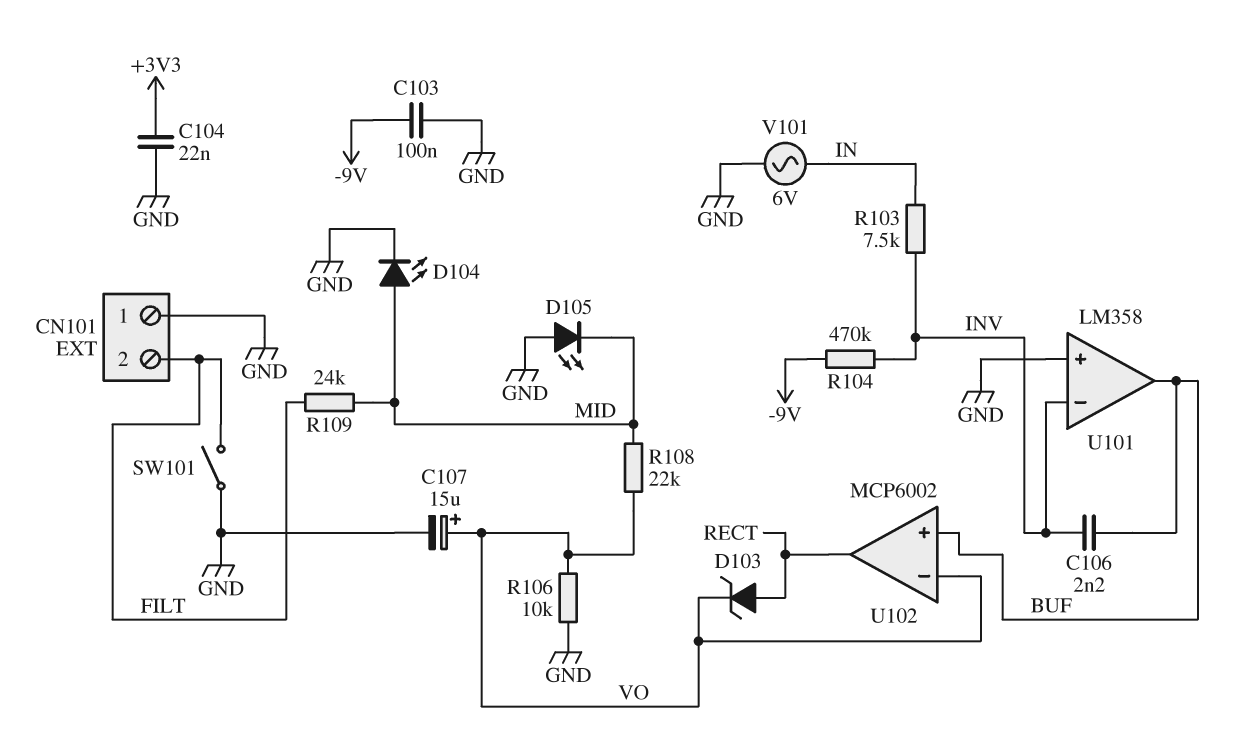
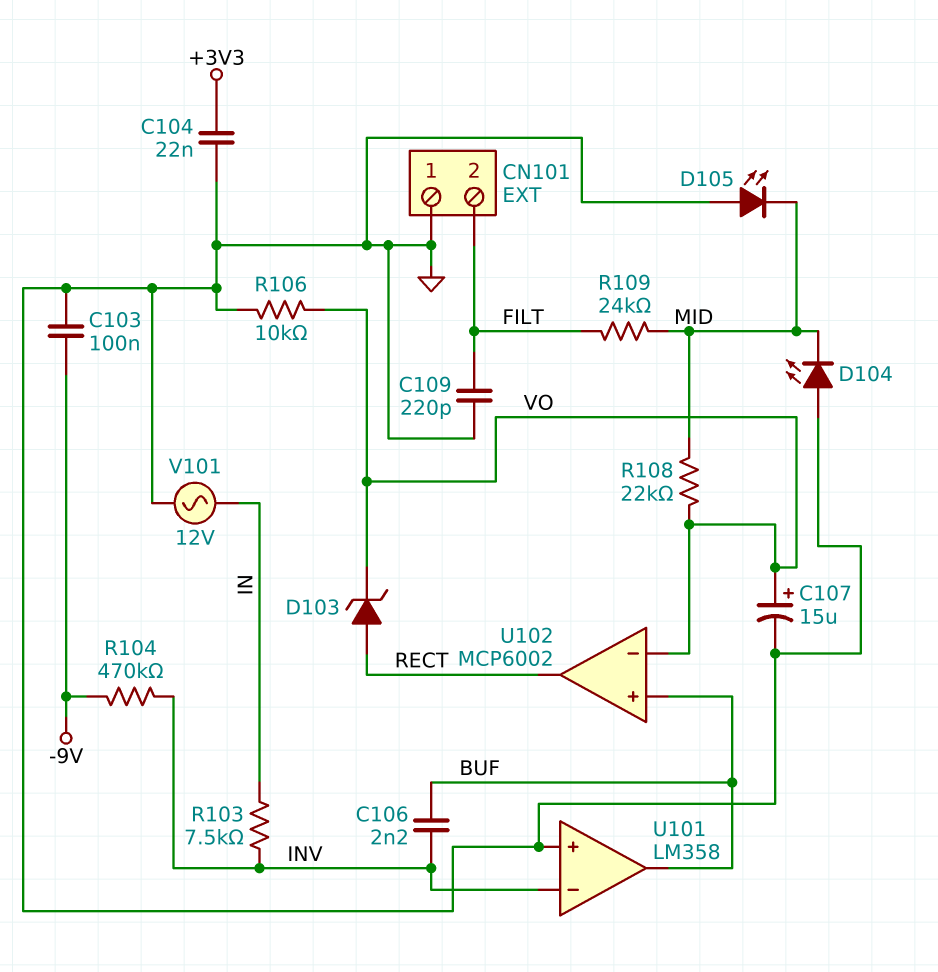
C109: none -> 220pF (FILT, GND)
D104: LED (A MID, K GND) -> LED (A GND, K MID)
SW101: switch (FILT, GND) -> none
V101: AC 6V (GND, IN) -> AC 12V (GND, IN)

